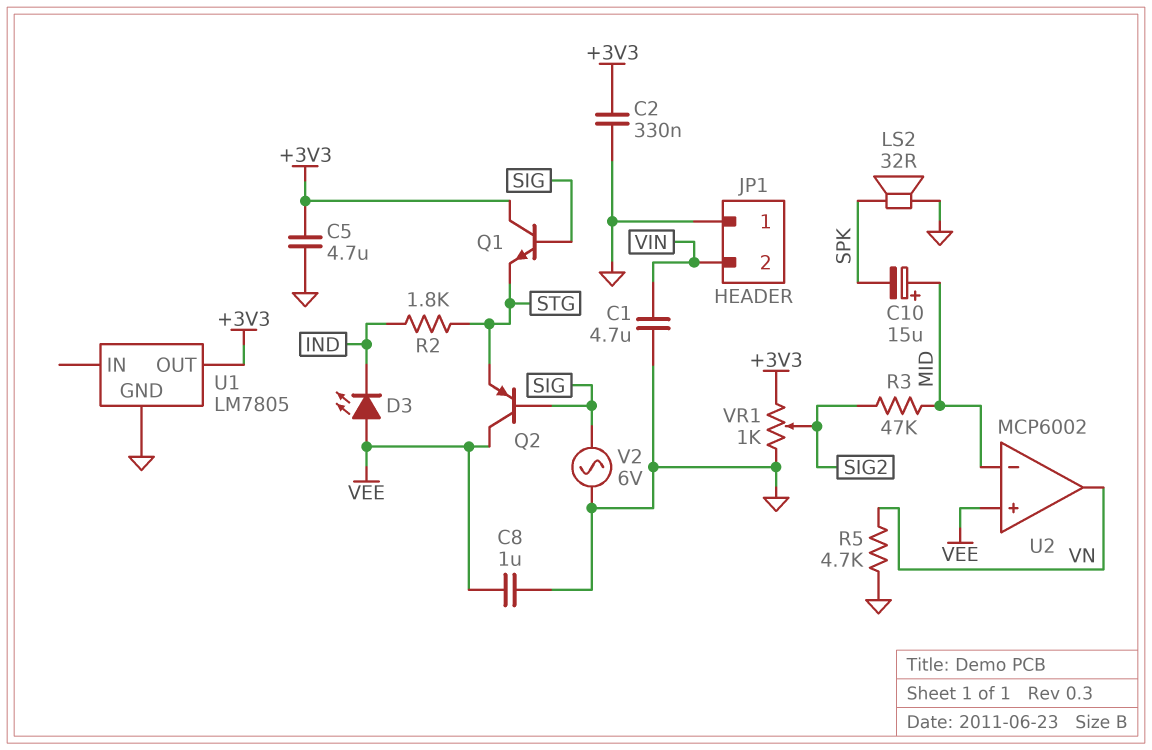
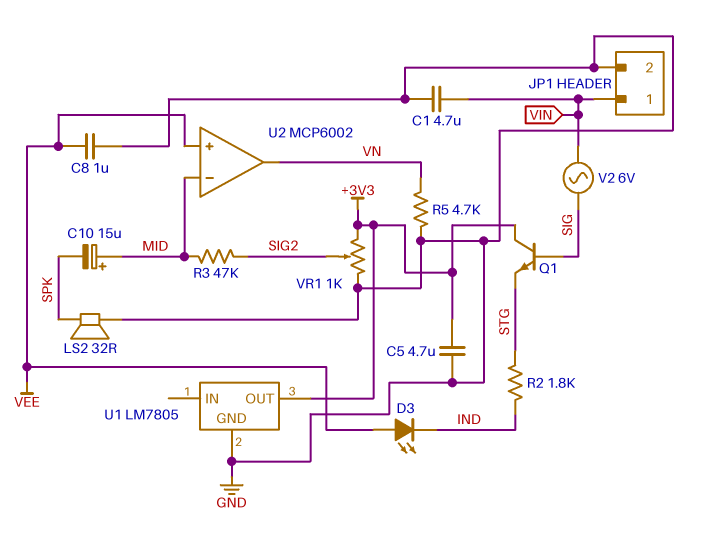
C2: 330nF (+3V3, GND) -> none
JP1 pin 1: GND -> VIN
JP1 pin 2: VIN -> GND
Q2: PNP (B SIG, C VEE, E STG) -> none
V2: AC 6V (GND, SIG) -> AC 6V (SIG, VIN)

